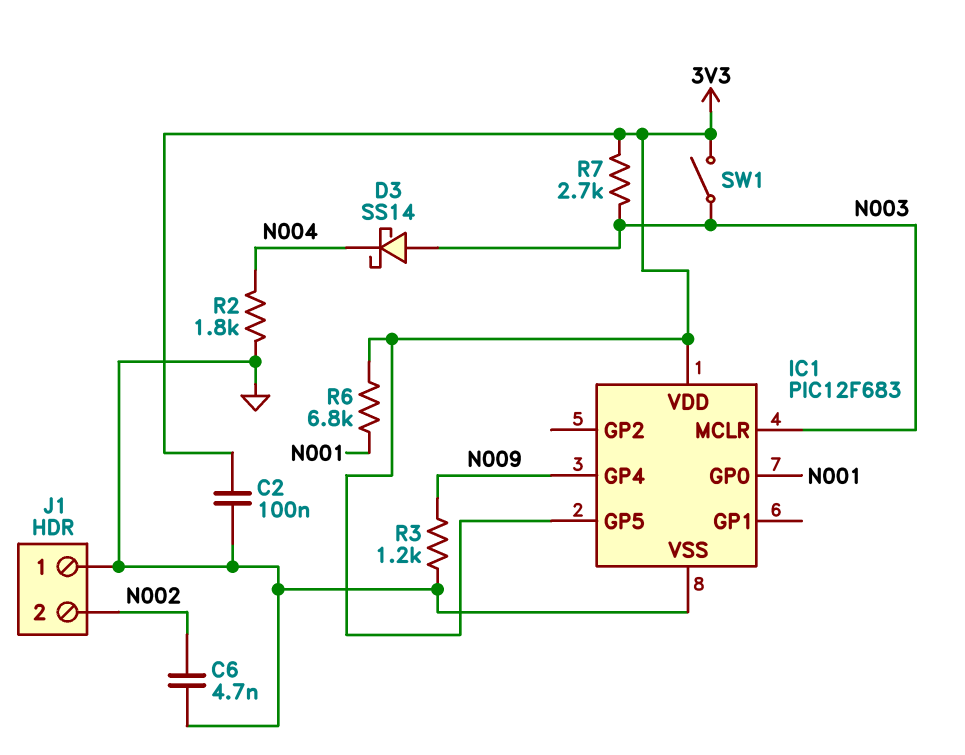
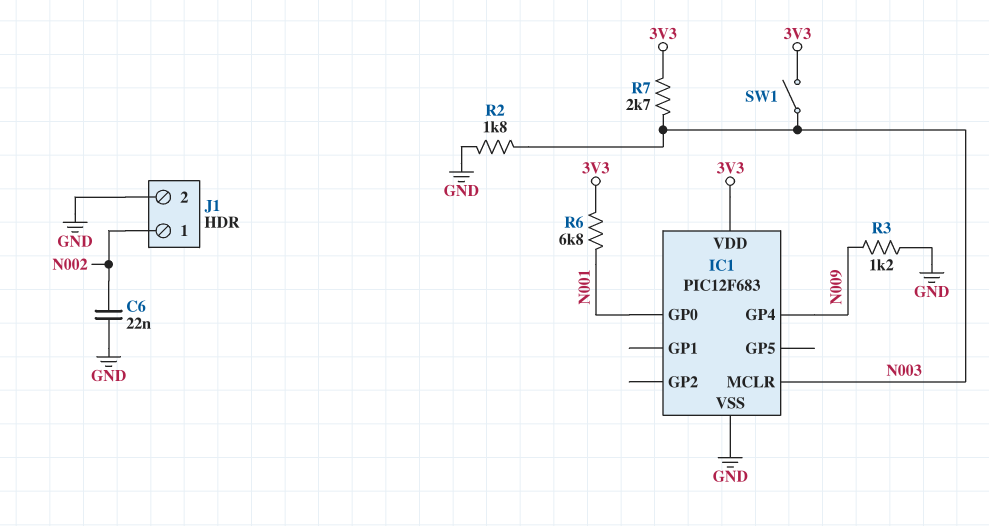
C2: 100nF (3V3, GND) -> none
C6: 4.7nF (GND, N002) -> 22nF (GND, N002)
D3: schottky SS14 (A N003, K N004) -> none
IC1 pin GP5: 3V3 -> none
J1 pin 1: GND -> N002
J1 pin 2: N002 -> GND
R2: 1.8k (GND, N004) -> 1.8k (GND, N003)

